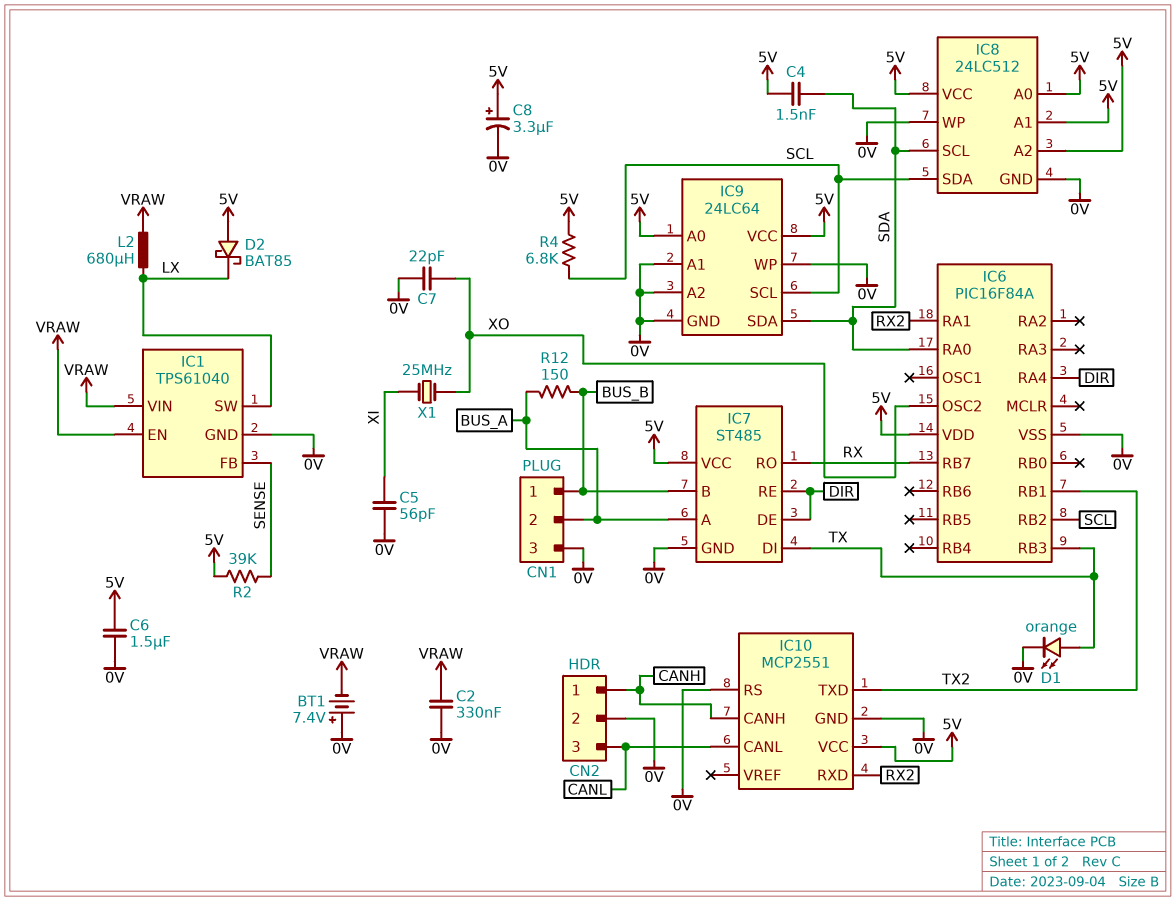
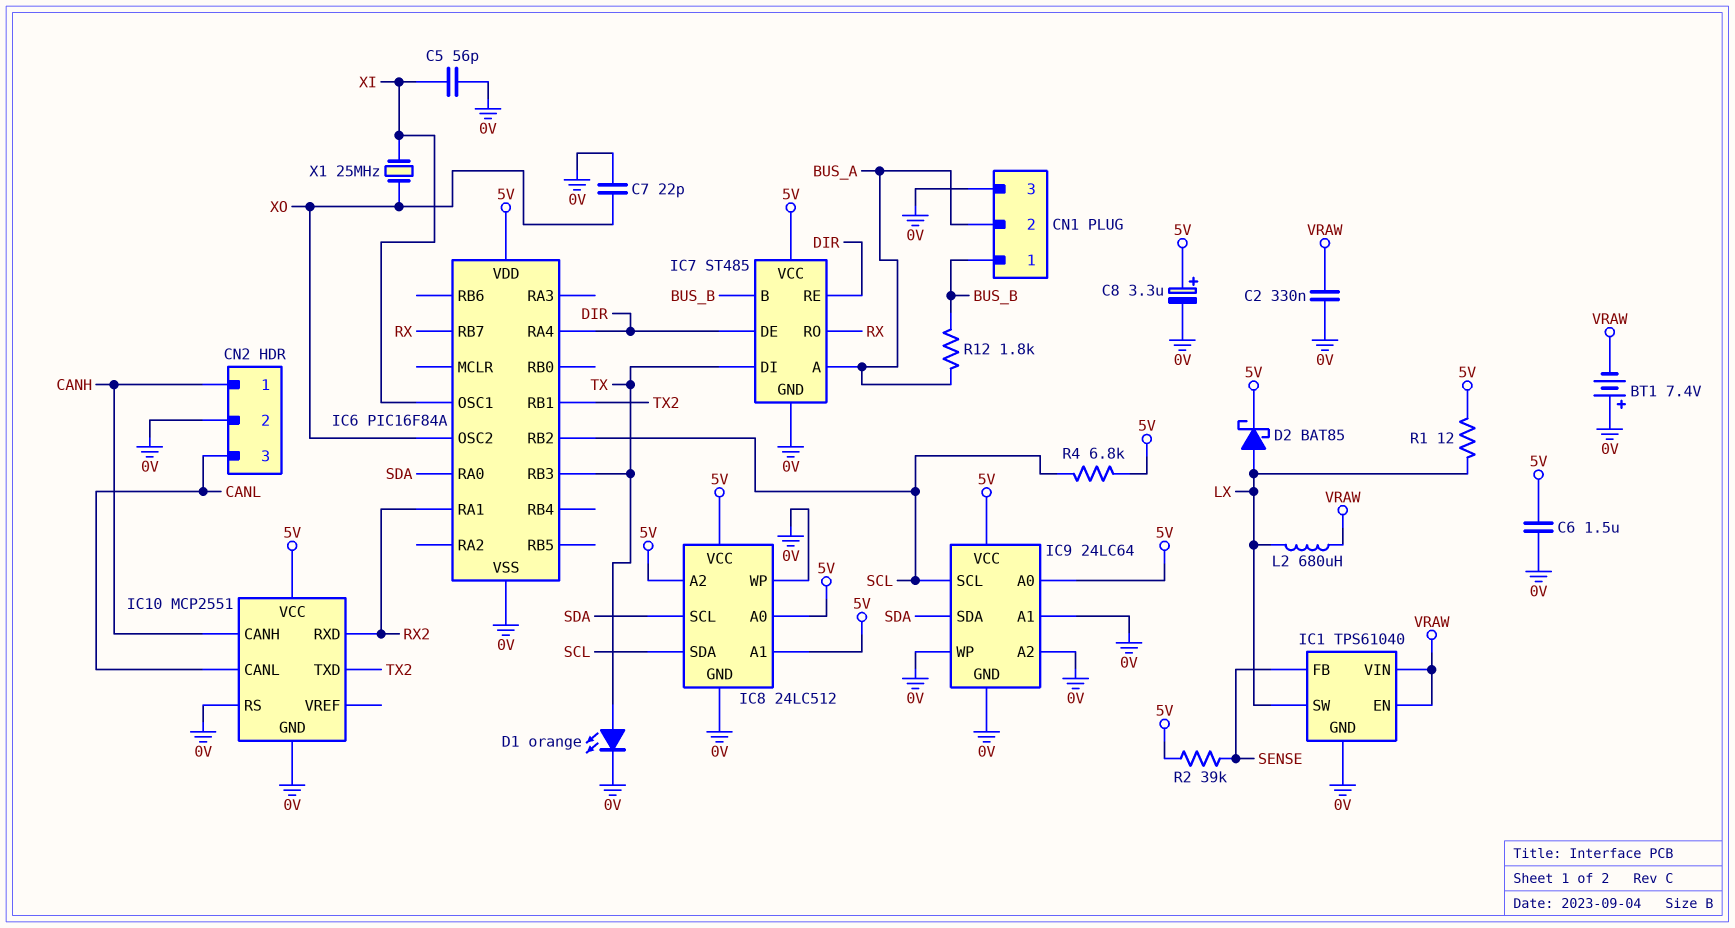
C4: 1.5nF (5V, SDA) -> none
D2: schottky BAT85 (A 5V, K LX) -> schottky BAT85 (A LX, K 5V)
IC6 pin OSC1: none -> XI
R1: none -> 12 (5V, LX)
R12: 150 (BUS_A, BUS_B) -> 1.8k (BUS_A, BUS_B)

